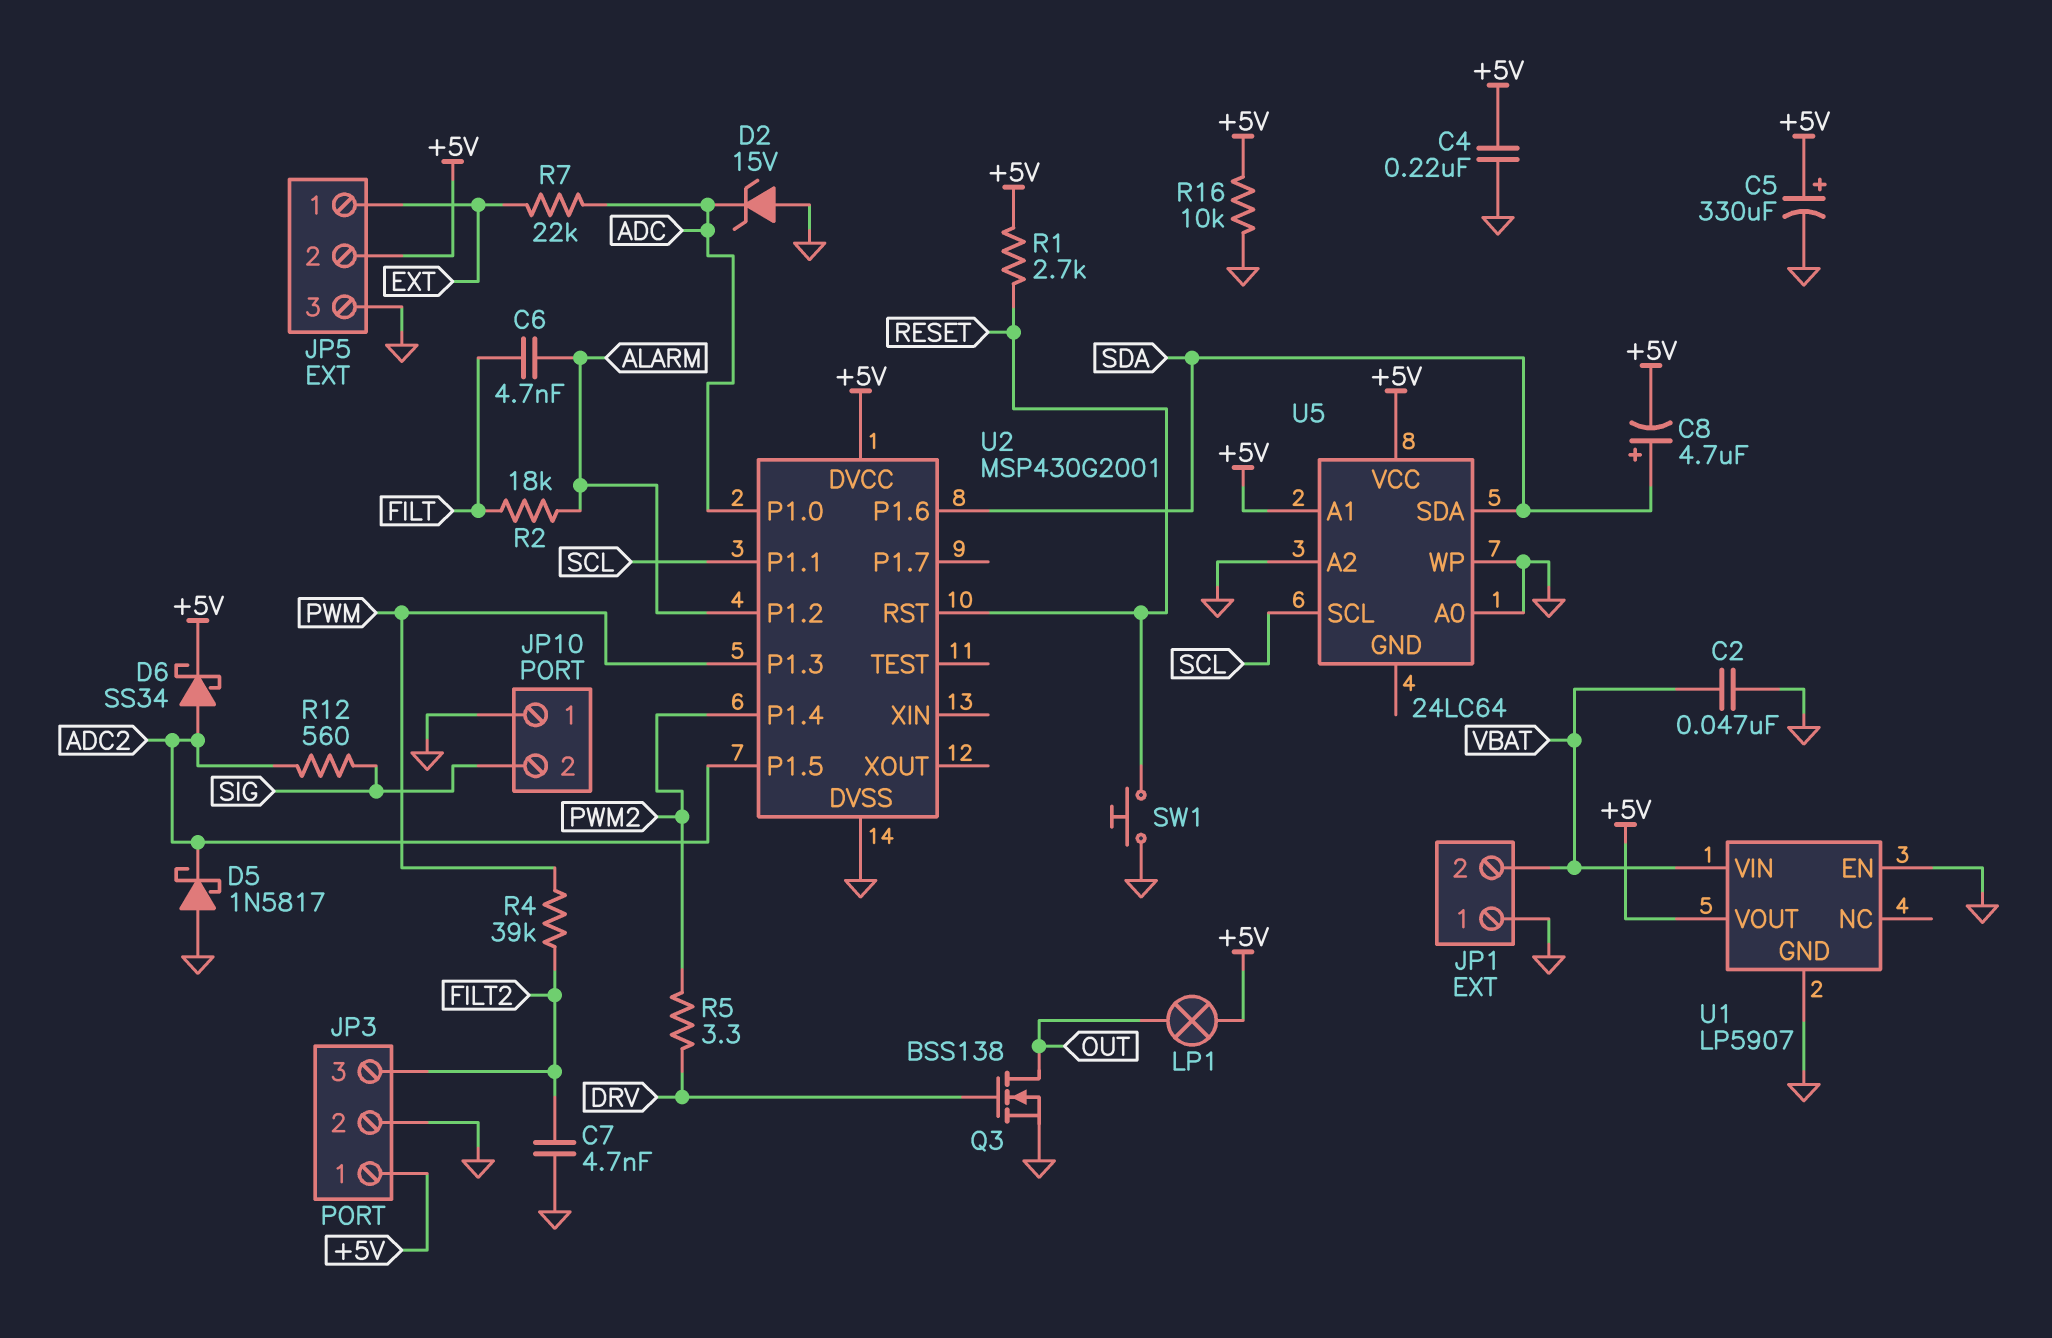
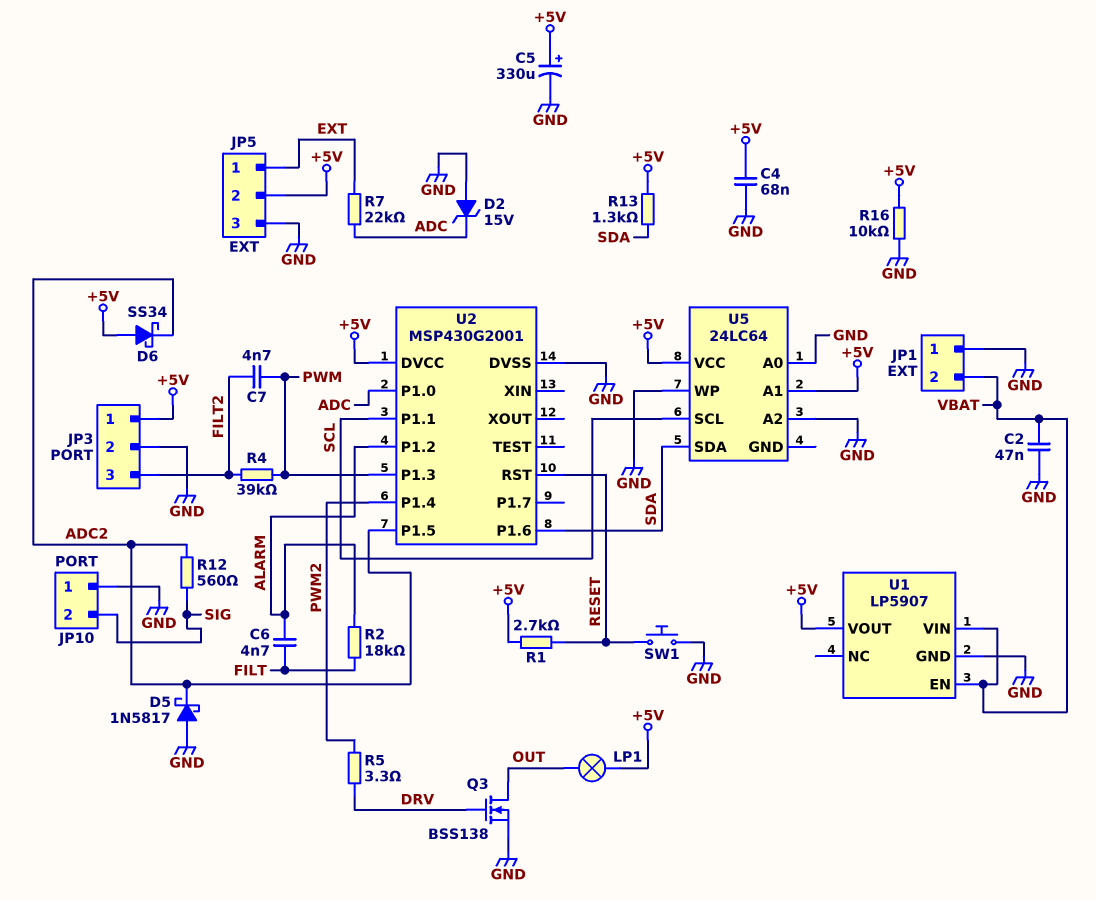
C4: 220nF (+5V, GND) -> 68nF (+5V, GND)
C7: 4.7nF (FILT2, GND) -> 4.7nF (FILT2, PWM)
C8: 4.7uF (plus SDA, minus +5V) -> none
D6: schottky SS34 (A ADC2, K +5V) -> schottky SS34 (A +5V, K ADC2)
R13: none -> 1.3k (+5V, SDA)
U1 pin EN: GND -> VBAT

